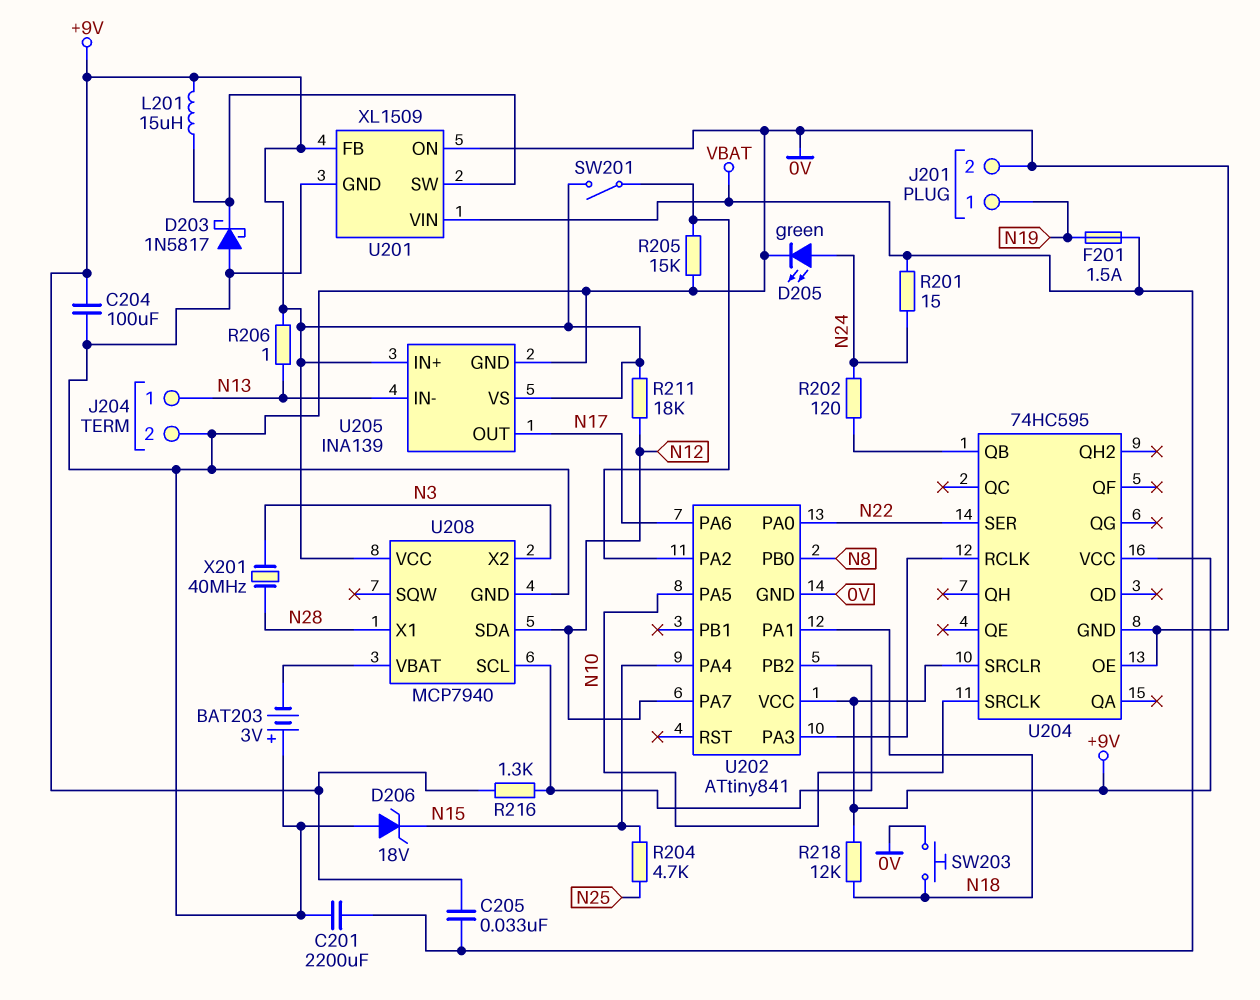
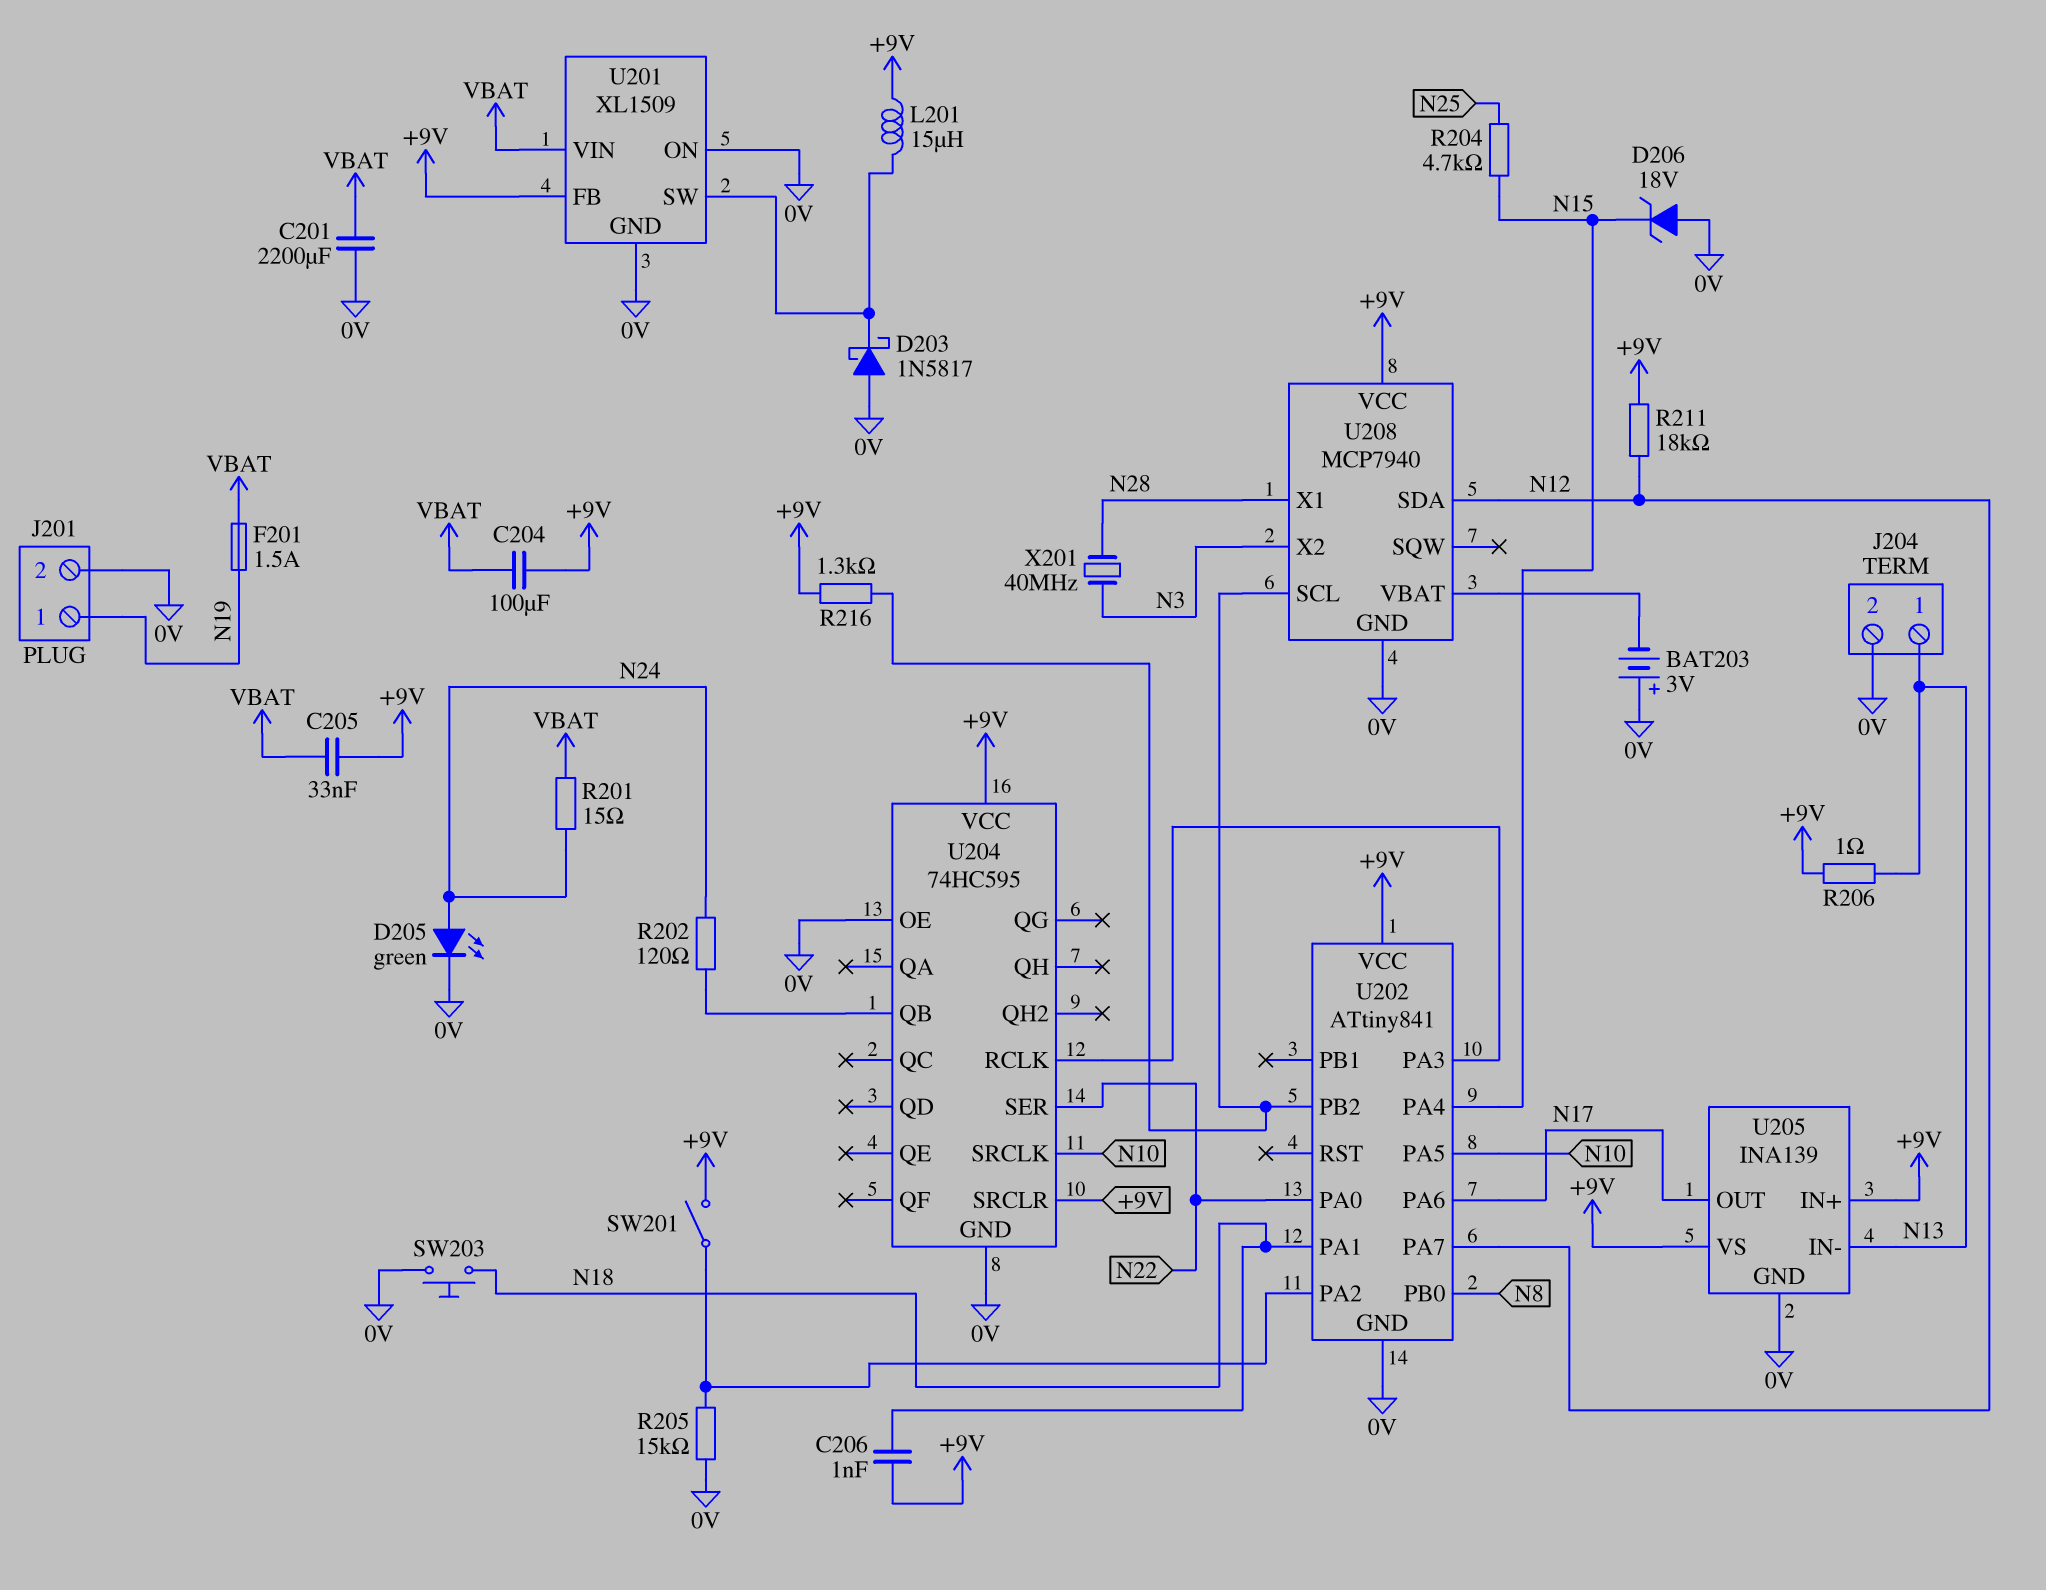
C204: 100uF (+9V, 0V) -> 100uF (+9V, VBAT)
C206: none -> 1nF (+9V, N18)
R218: 12k (+9V, N18) -> none

